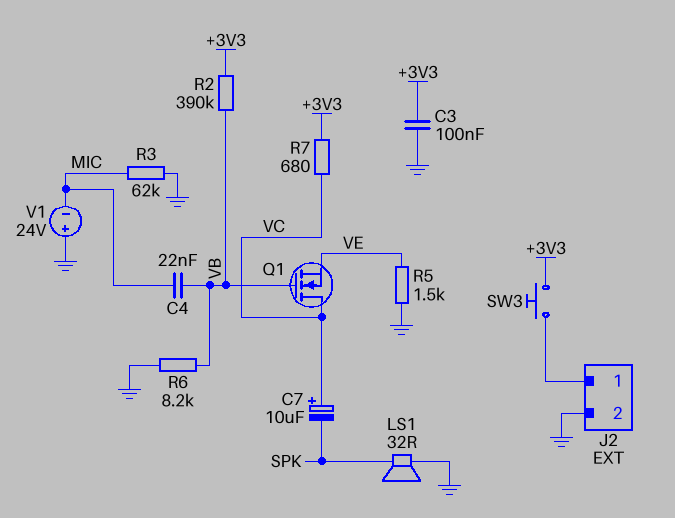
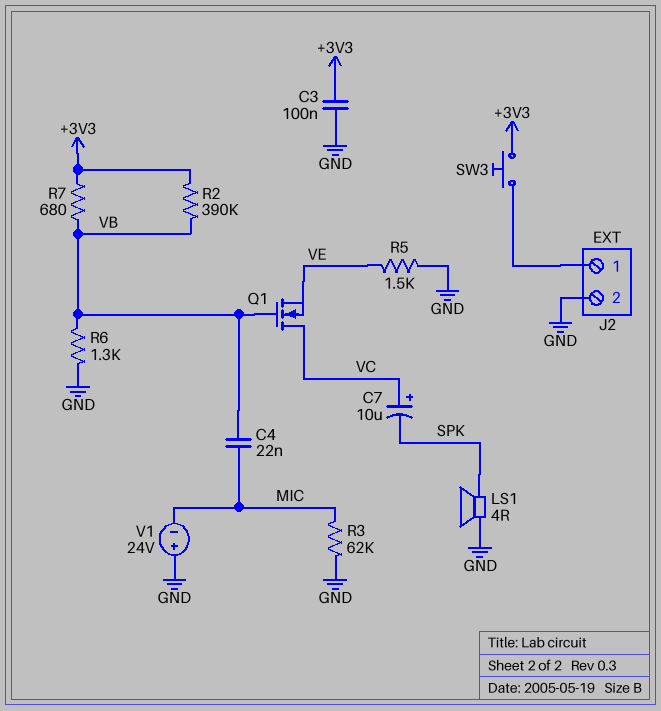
LS1: speaker 32R (GND, SPK) -> speaker 4R (GND, SPK)
R6: 8.2k (GND, VB) -> 1.3k (GND, VB)
R7: 680 (+3V3, VC) -> 680 (+3V3, VB)

